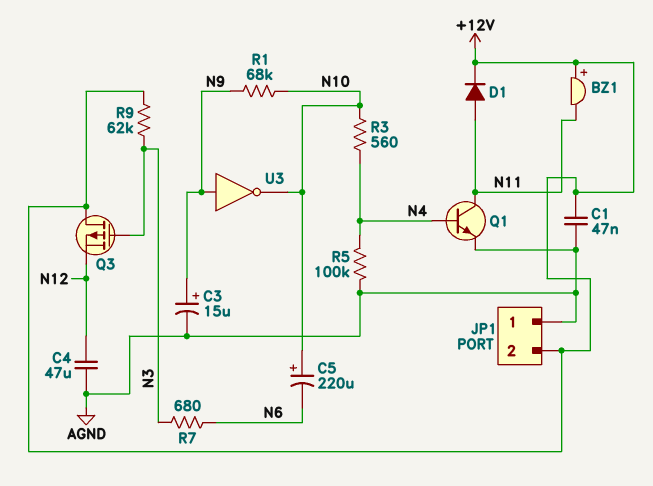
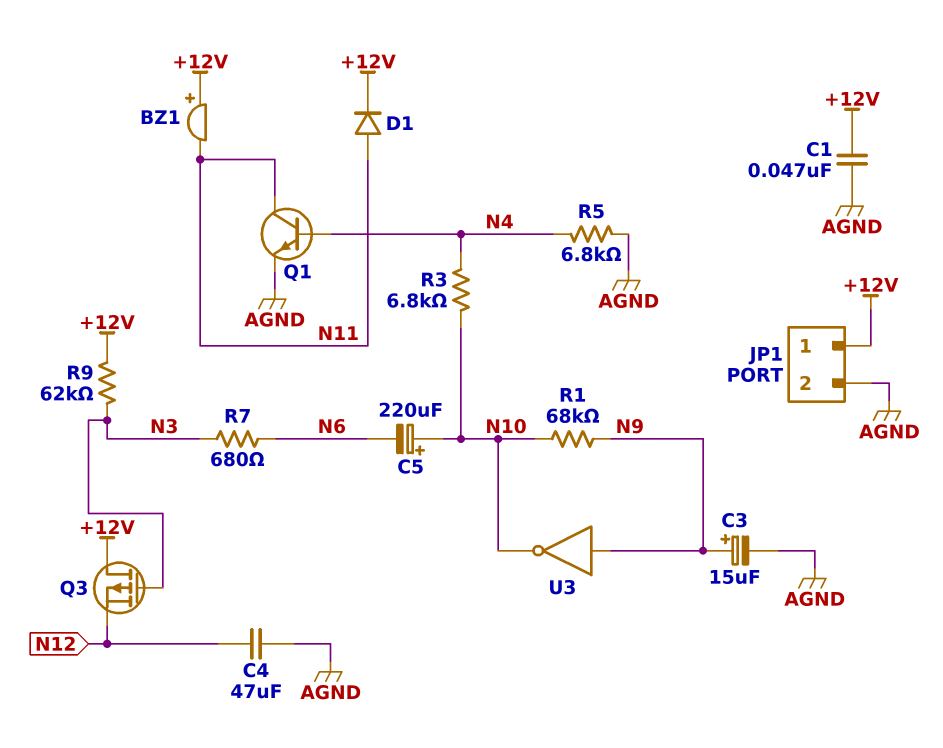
JP1 pin 1: AGND -> +12V
JP1 pin 2: +12V -> AGND
R3: 560 (N4, N10) -> 6.8k (N4, N10)
R5: 100k (AGND, N4) -> 6.8k (AGND, N4)

